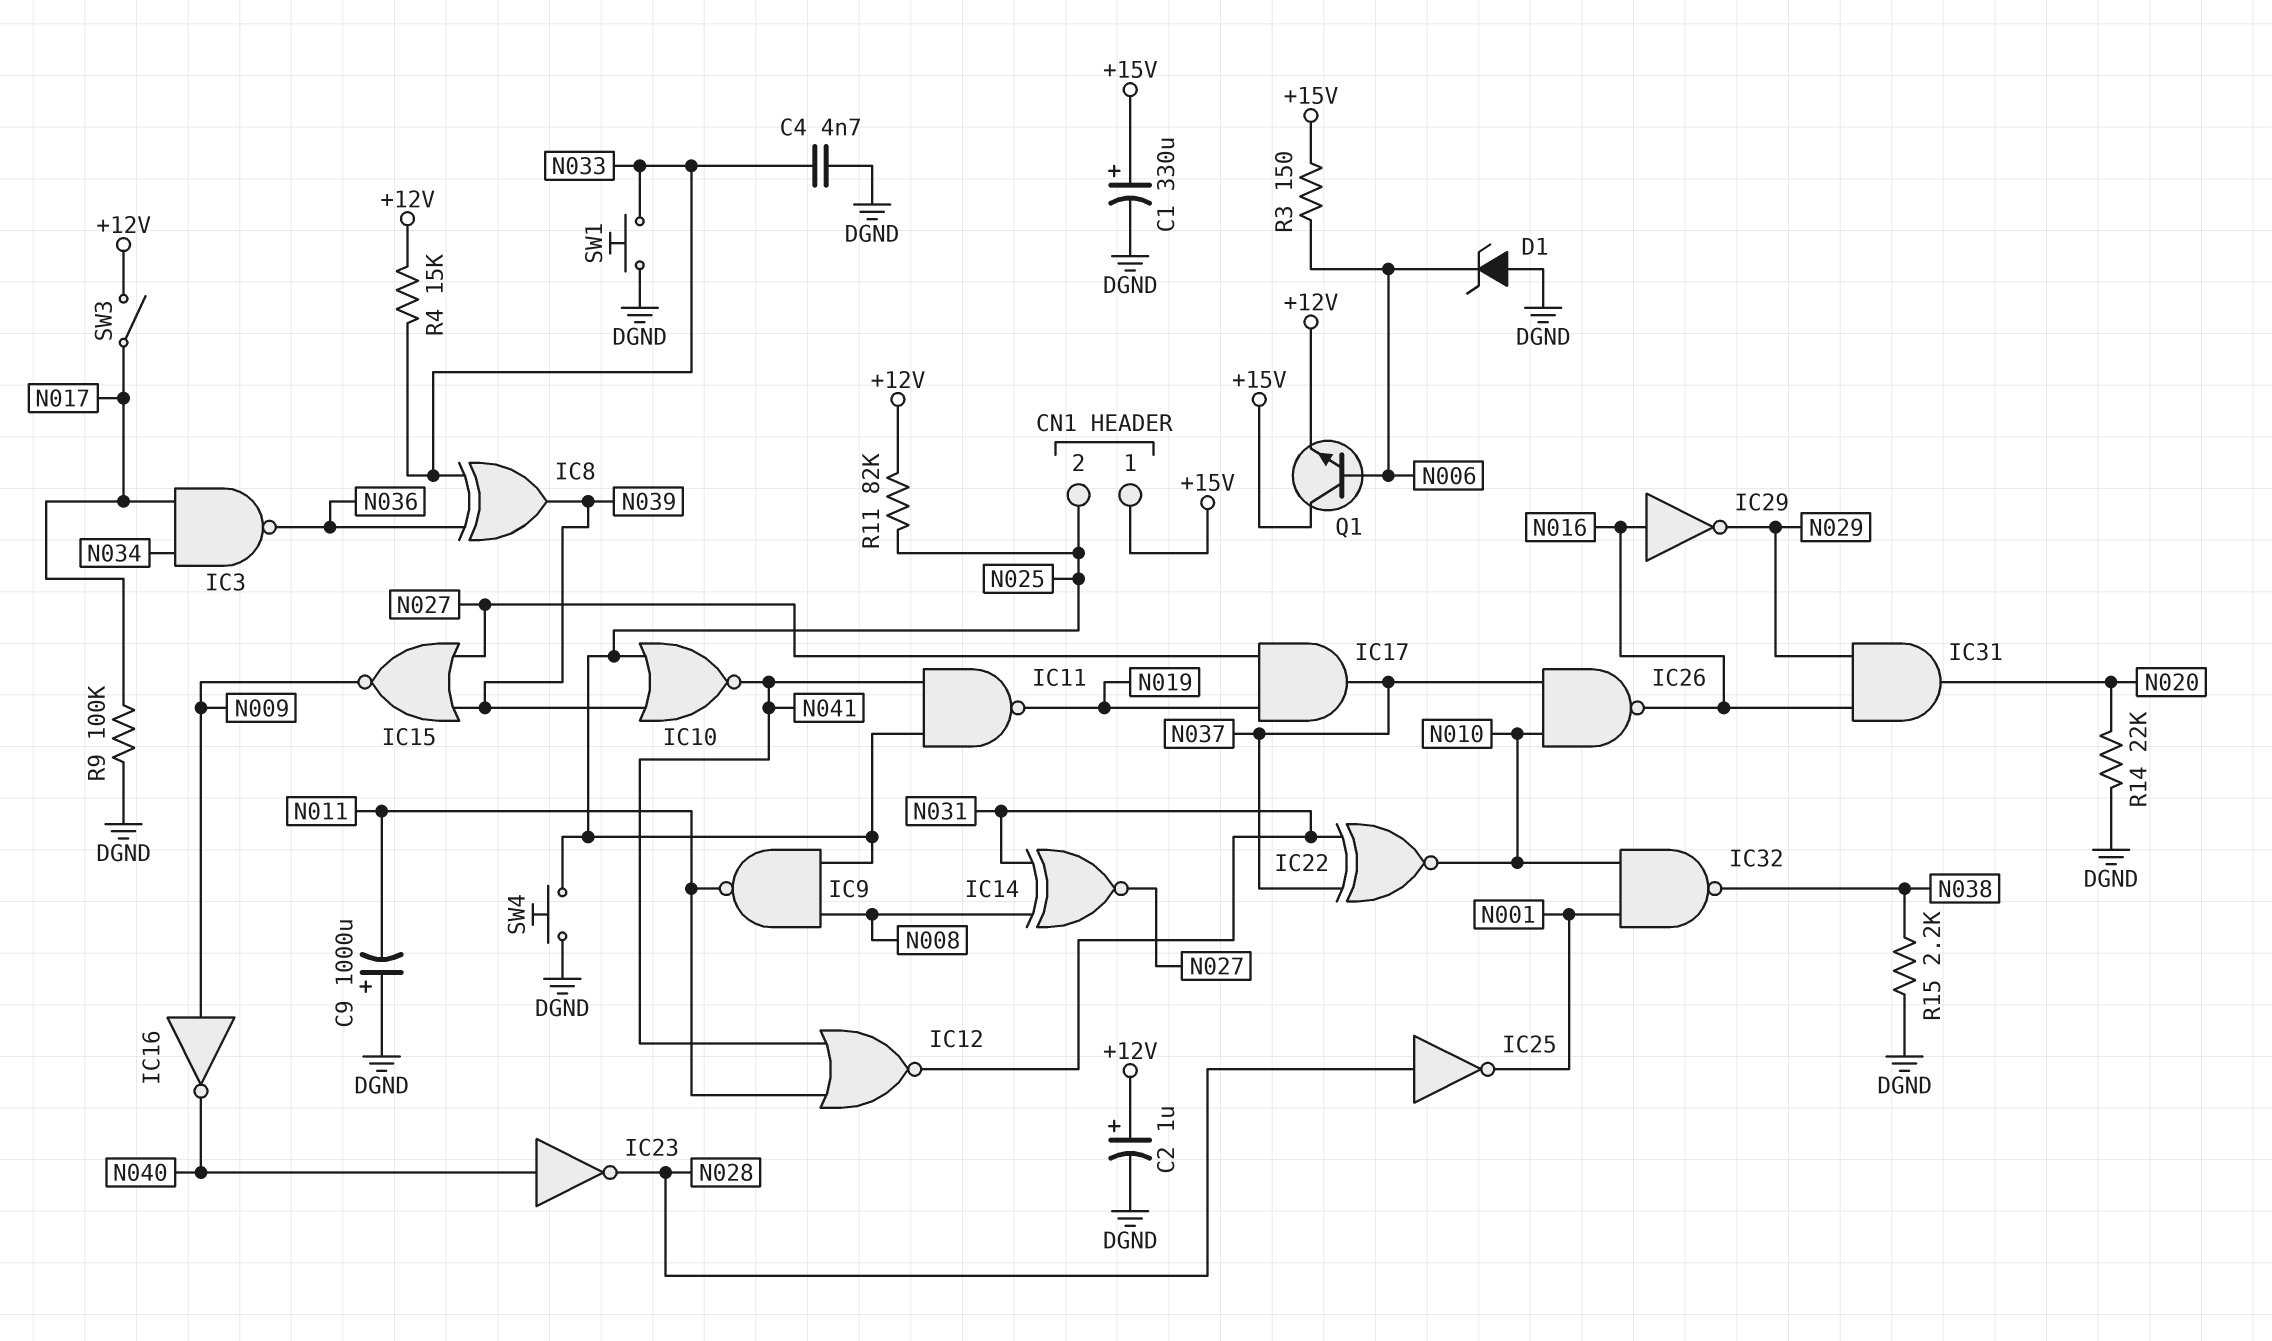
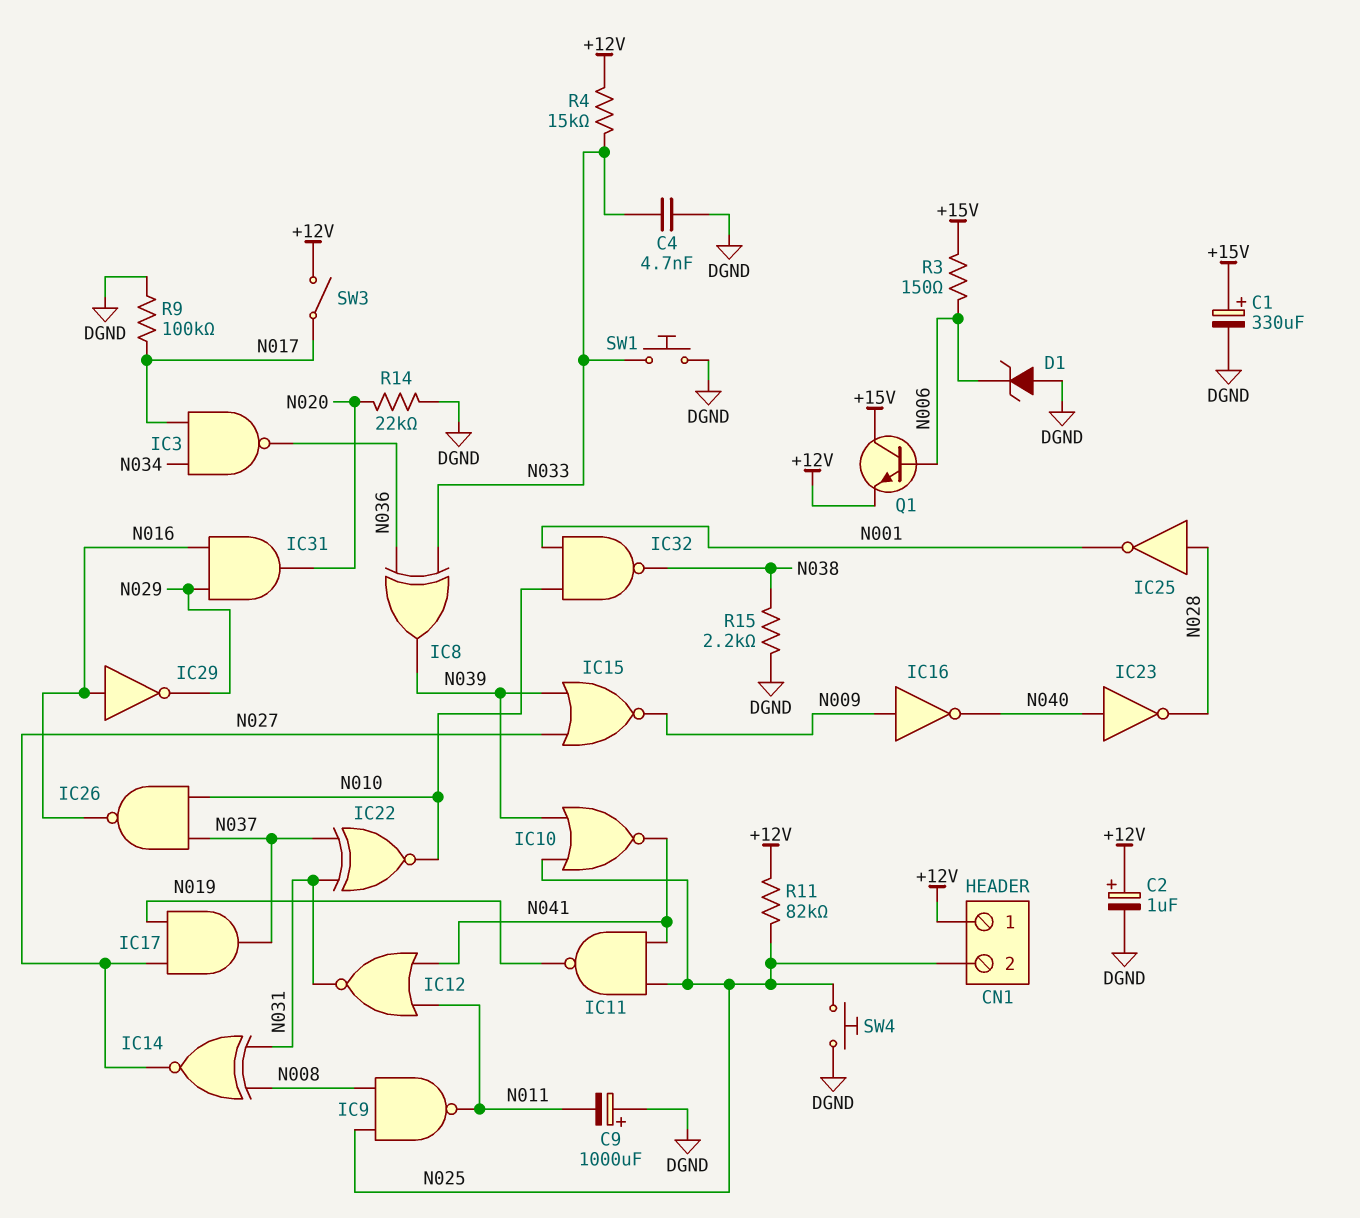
CN1 pin 1: +15V -> +12V

